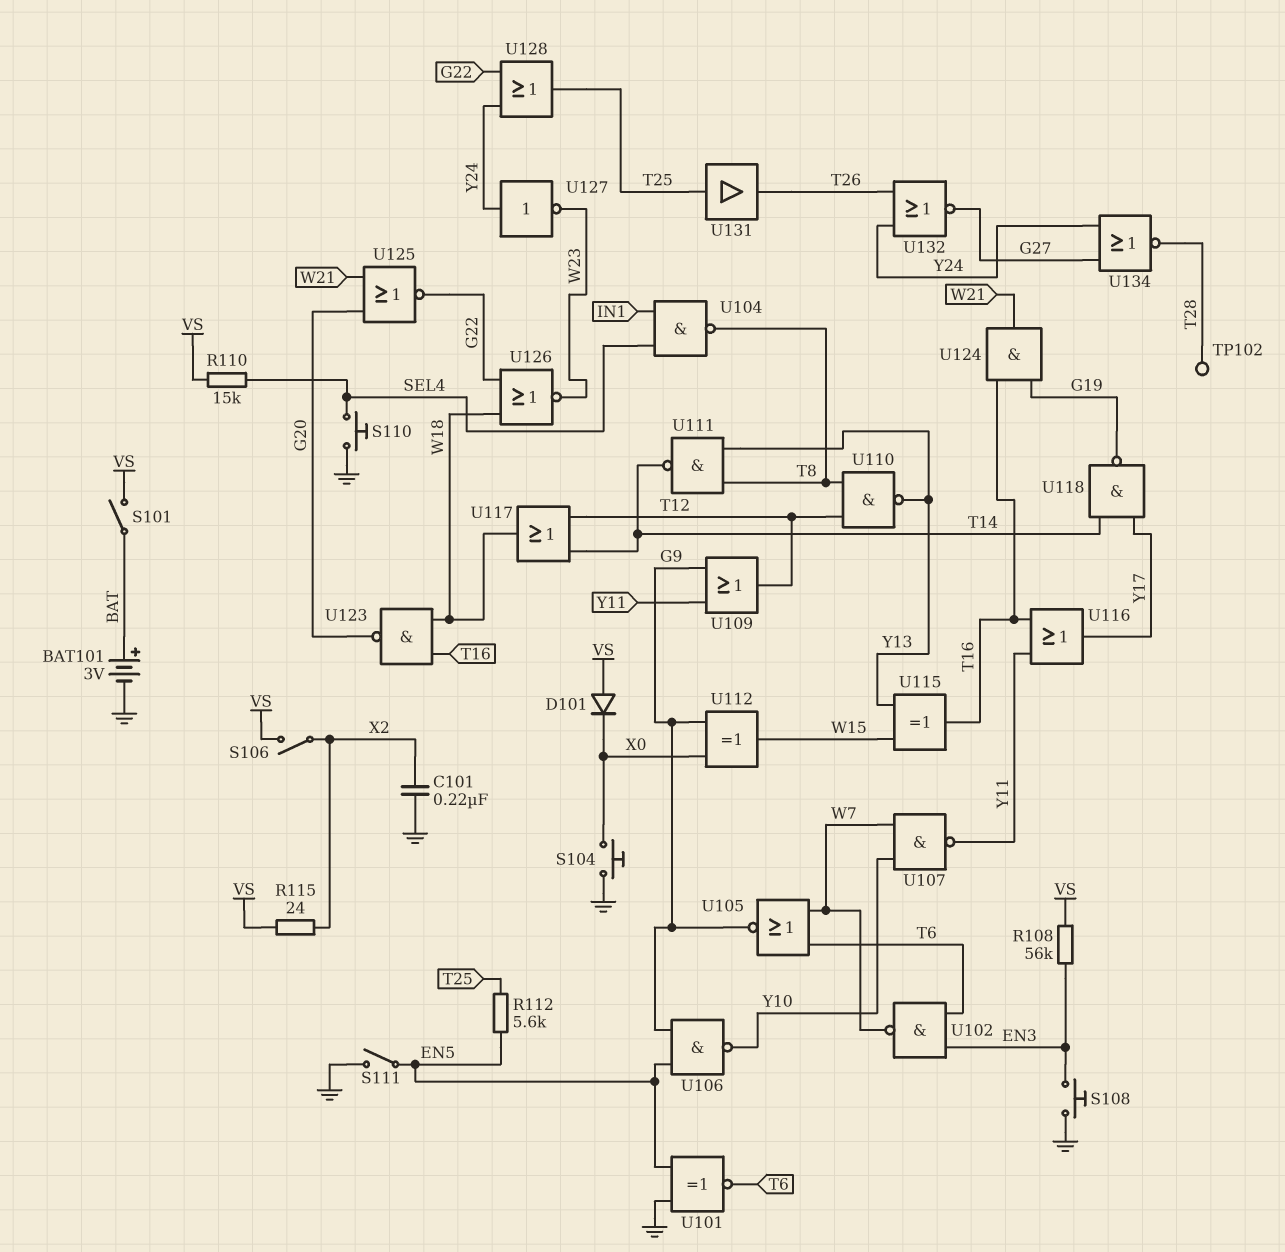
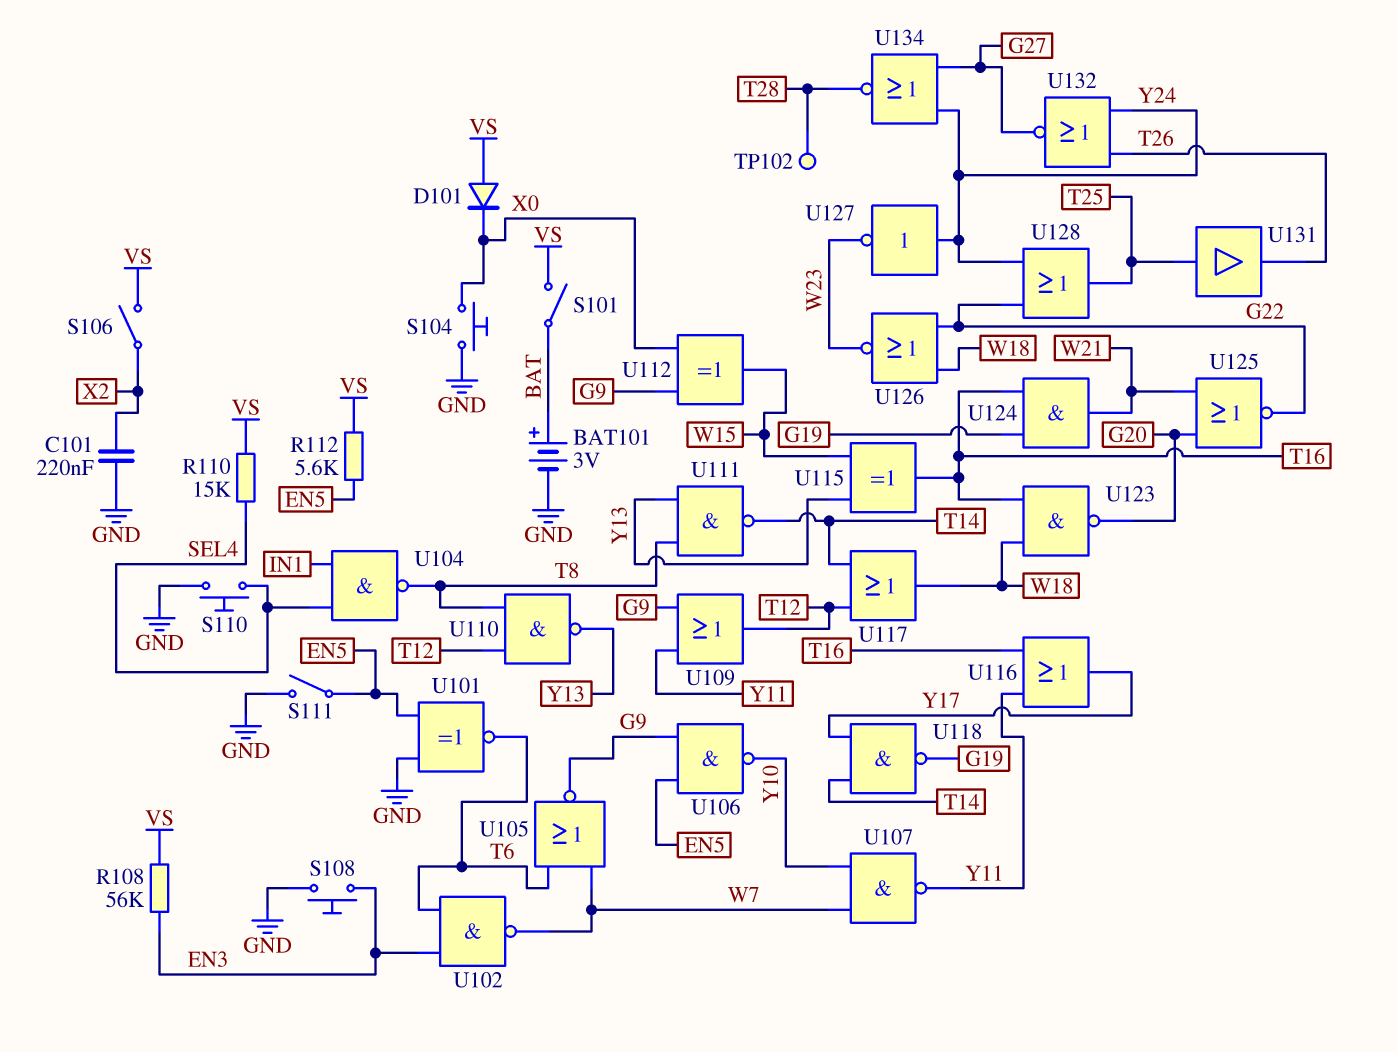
R112: 5.6k (EN5, T25) -> 5.6k (EN5, VS)
R115: 24 (VS, X2) -> none

